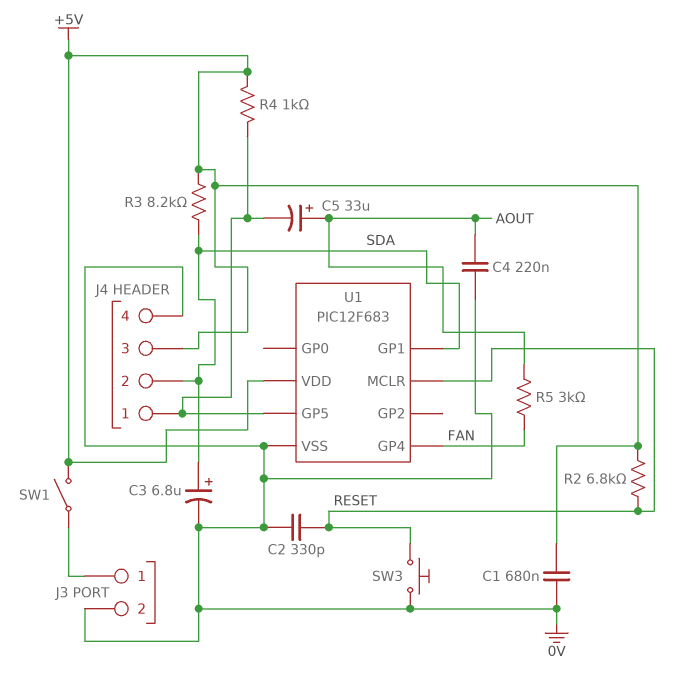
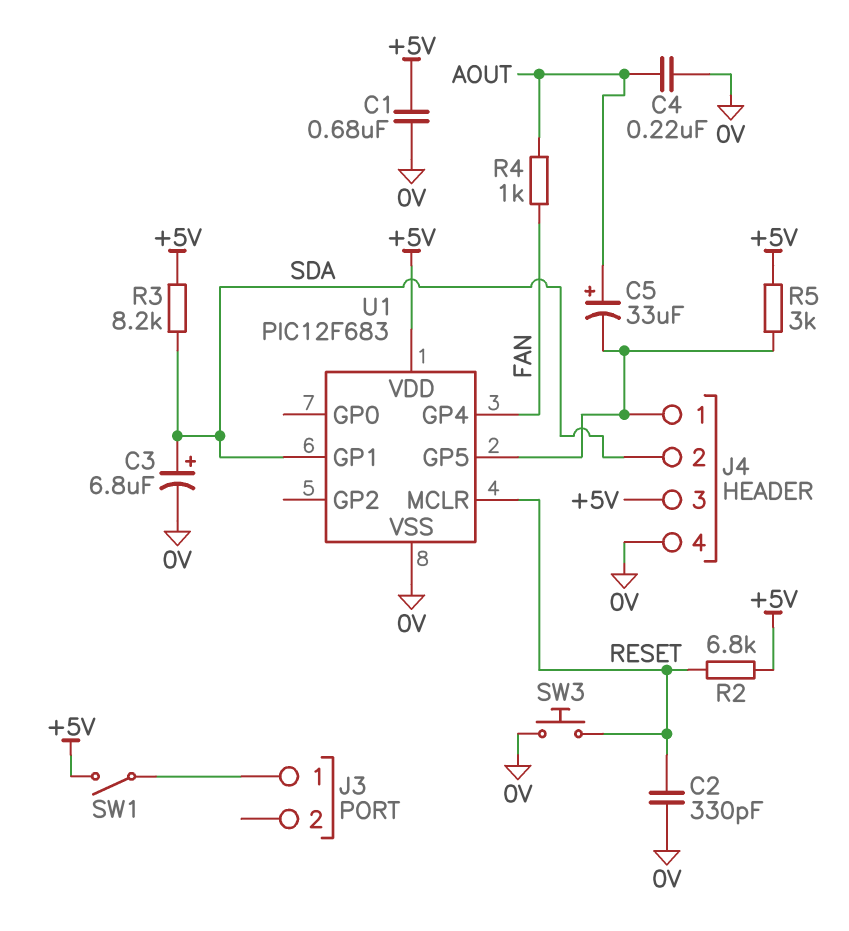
J3 pin 2: 0V -> none
R4: 1k (+5V, J4/1) -> 1k (AOUT, FAN)
R5: 3k (AOUT, FAN) -> 3k (+5V, J4/1)

